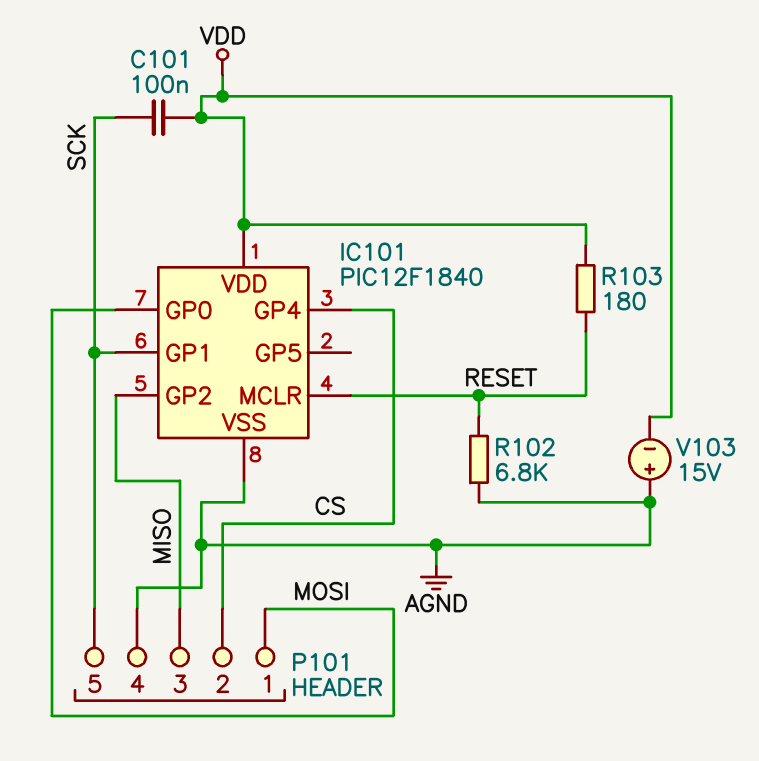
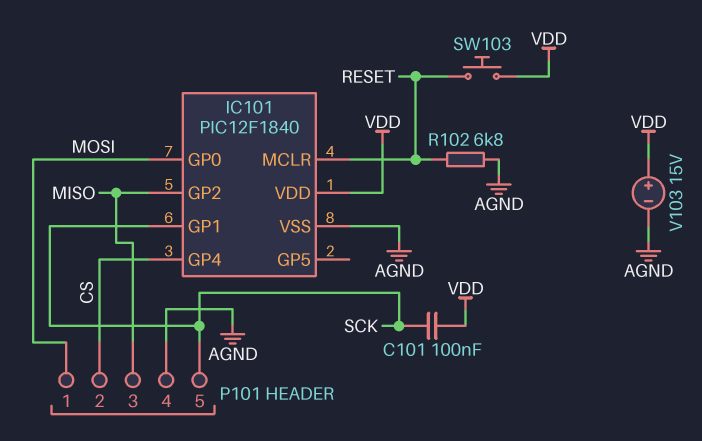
R103: 180 (RESET, VDD) -> none
SW103: none -> button (RESET, VDD)
V103: 15V (plus AGND, minus VDD) -> 15V (plus VDD, minus AGND)

